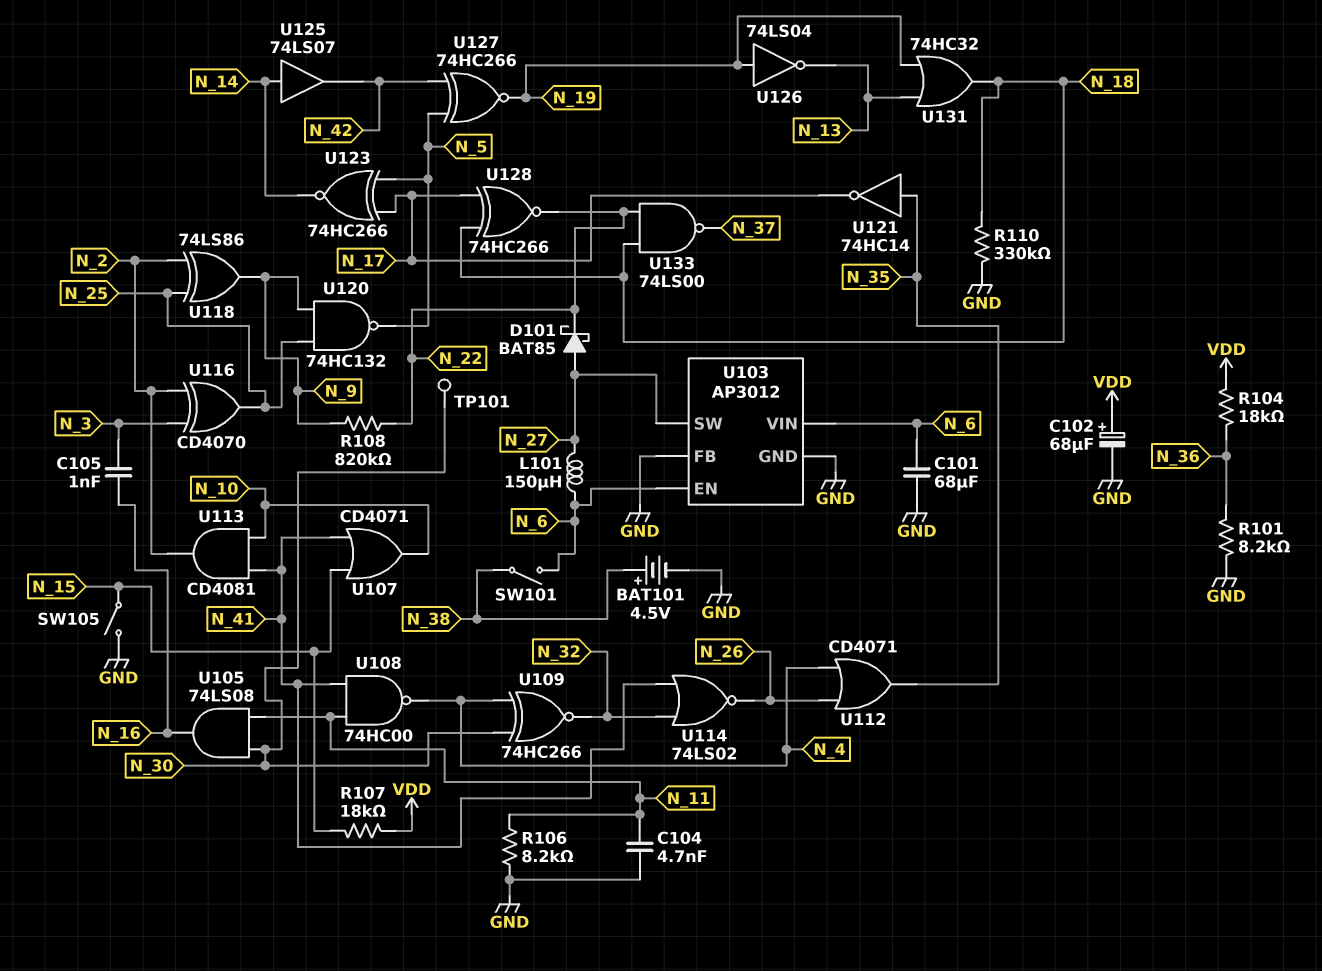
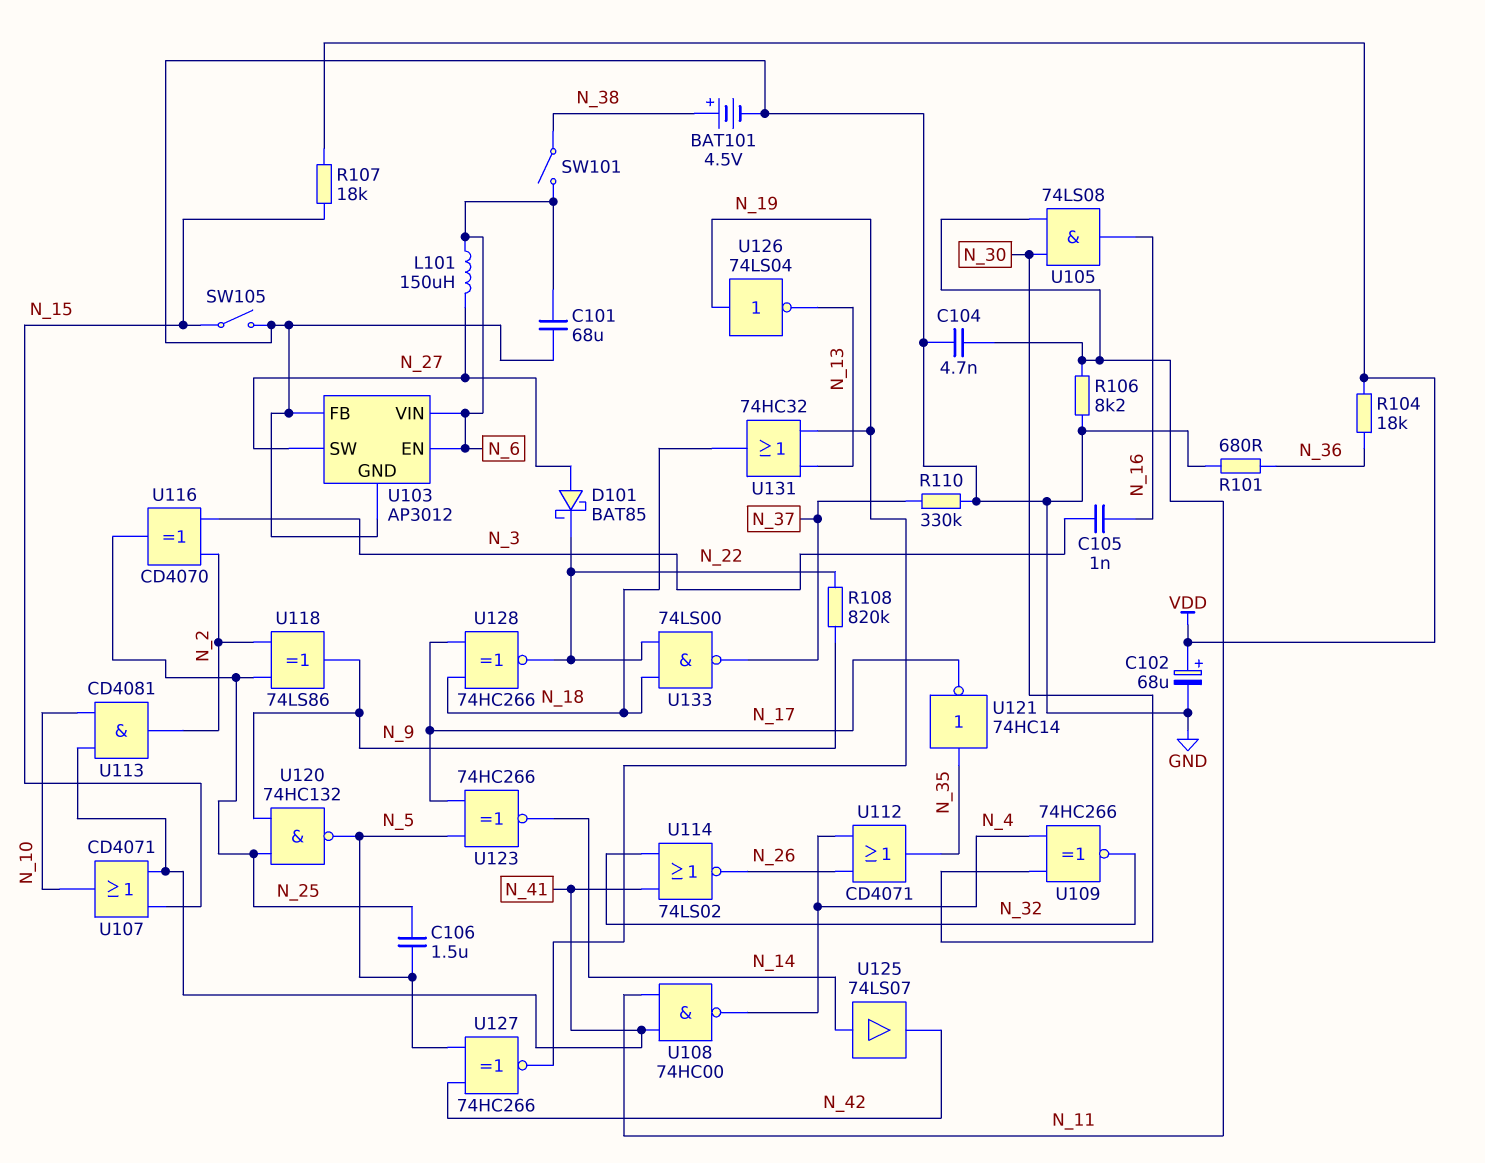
C106: none -> 1.5uF (N_5, N_25)
R101: 8.2k (GND, N_36) -> 680 (GND, N_36)
R110: 330k (GND, N_18) -> 330k (GND, N_37)
TP101: test point (N_30) -> none

